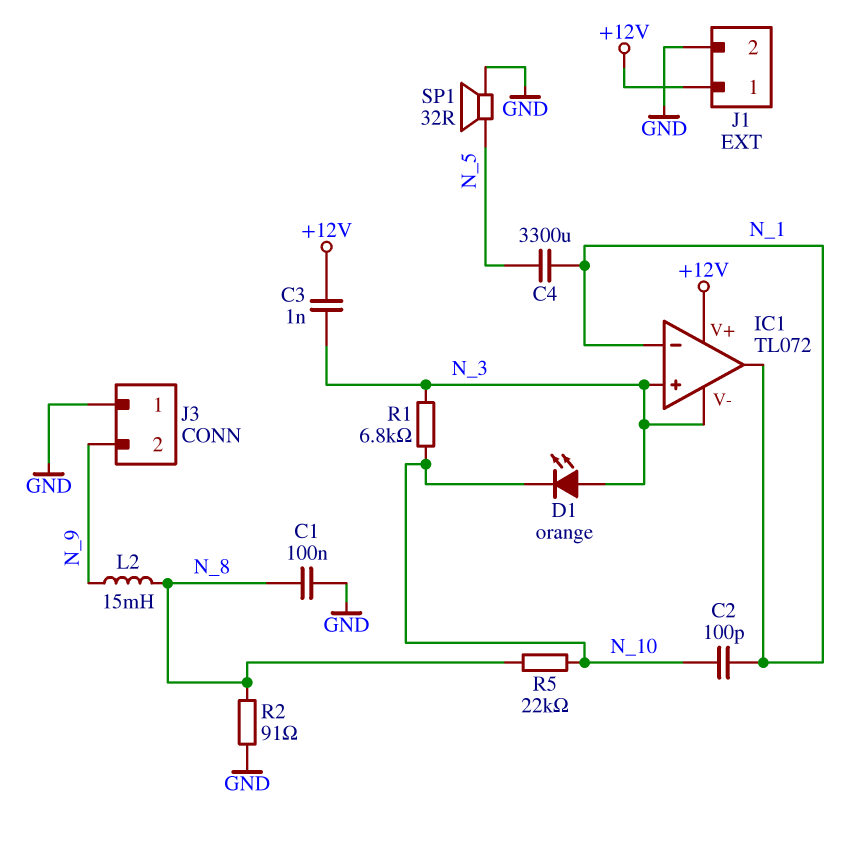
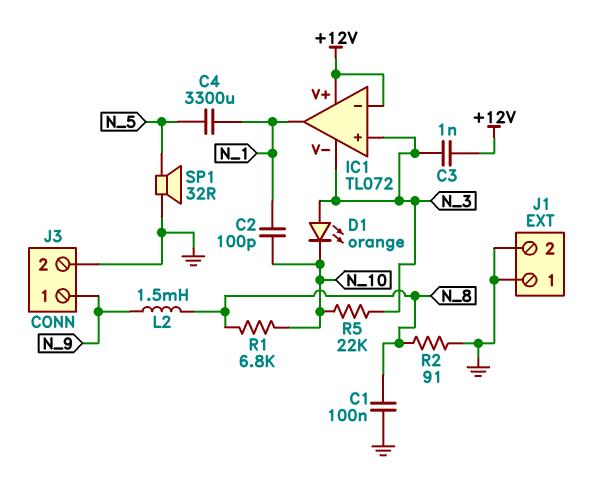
IC1 pin in-: N_1 -> +12V
J1 pin 1: +12V -> GND
J3 pin 1: GND -> N_9
J3 pin 2: N_9 -> GND
L2: 15mH (N_8, N_9) -> 1.5mH (N_8, N_9)
R1: 6.8k (N_3, N_10) -> 6.8k (N_8, N_10)
R5: 22k (N_8, N_10) -> 22k (N_3, N_10)

